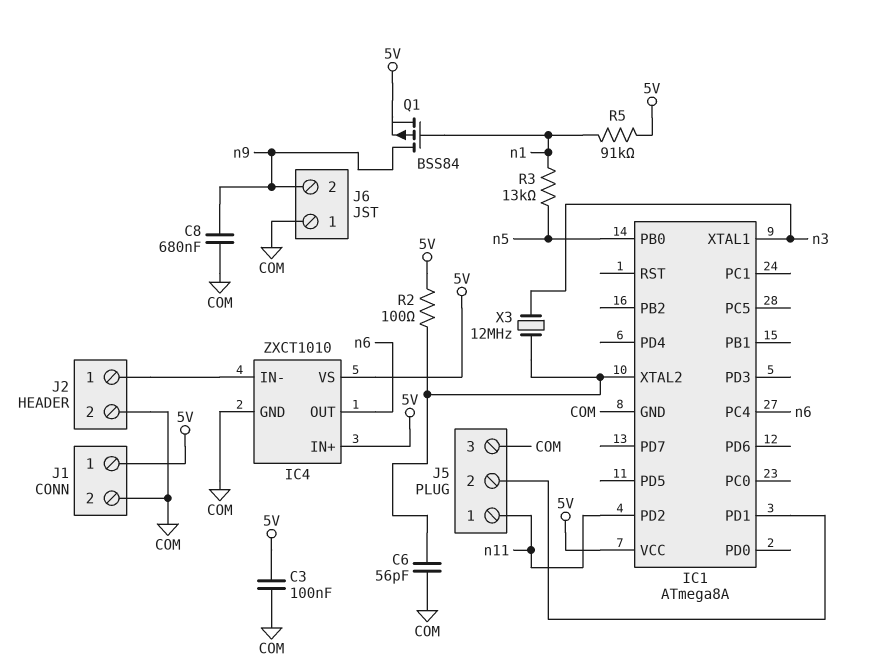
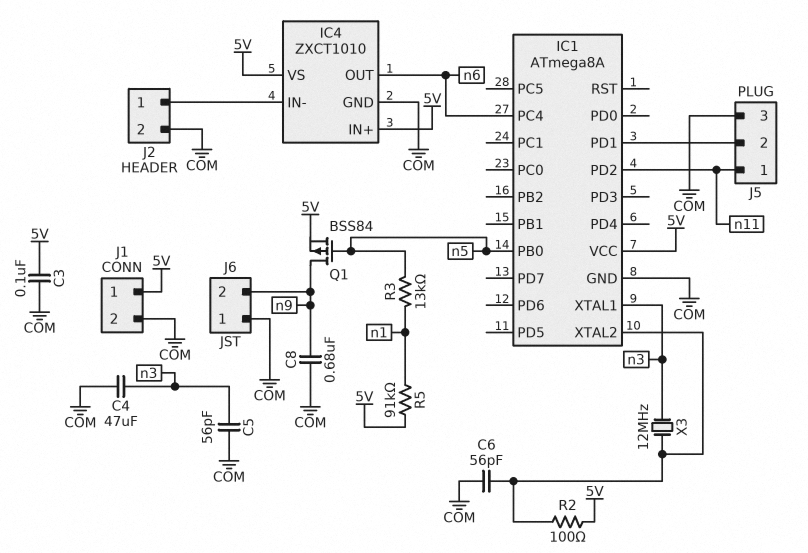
C4: none -> 47uF (COM, n3)
C5: none -> 56pF (COM, n3)
Q1: PMOS BSS84 (G n1, D n9, S 5V) -> PMOS BSS84 (G n5, D n9, S 5V)

